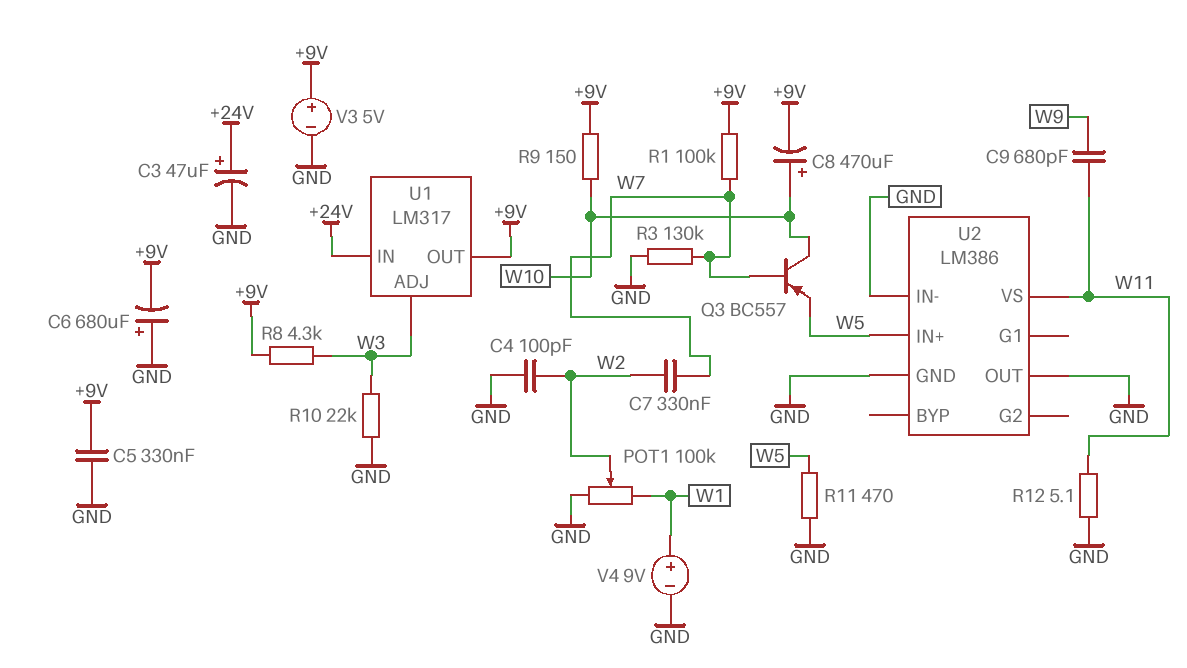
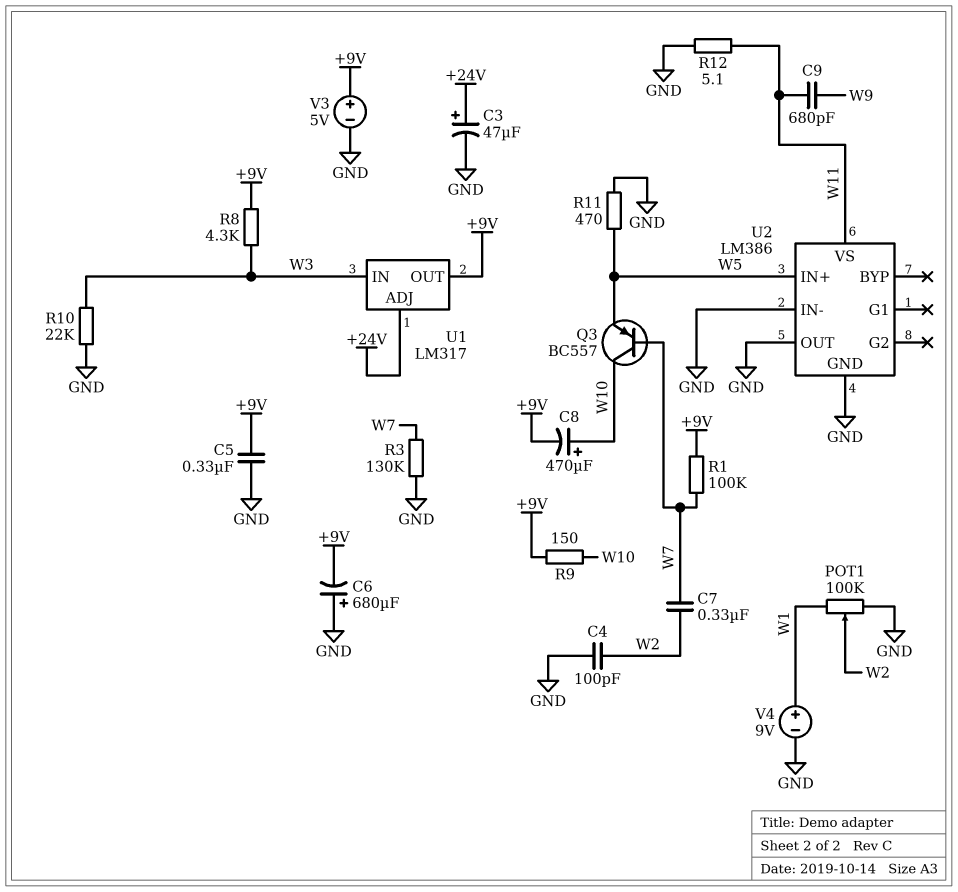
U1 pin ADJ: W3 -> +24V
U1 pin IN: +24V -> W3

